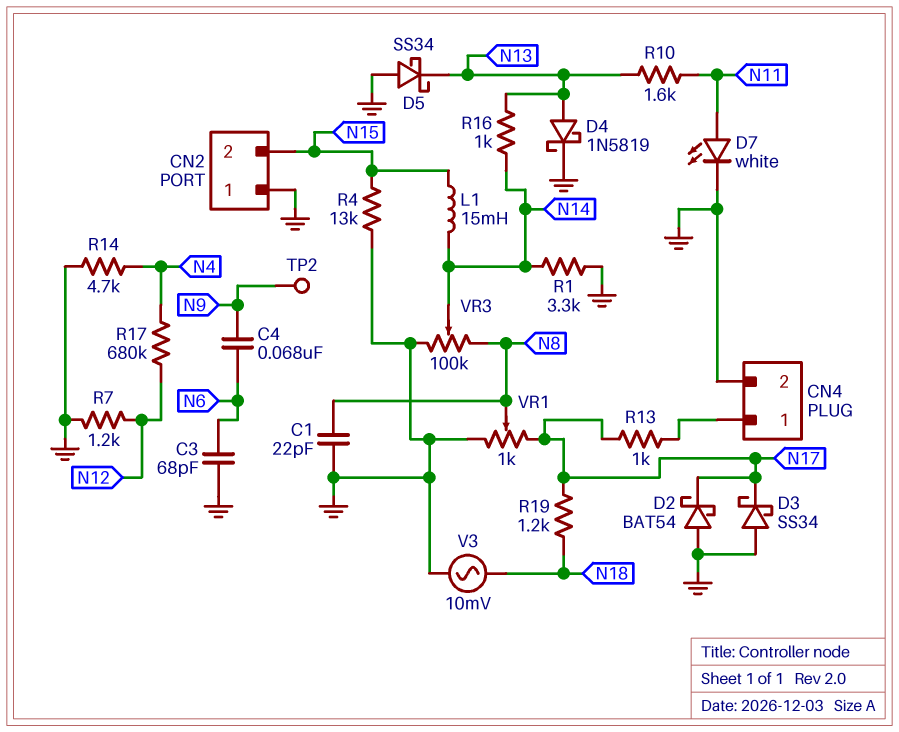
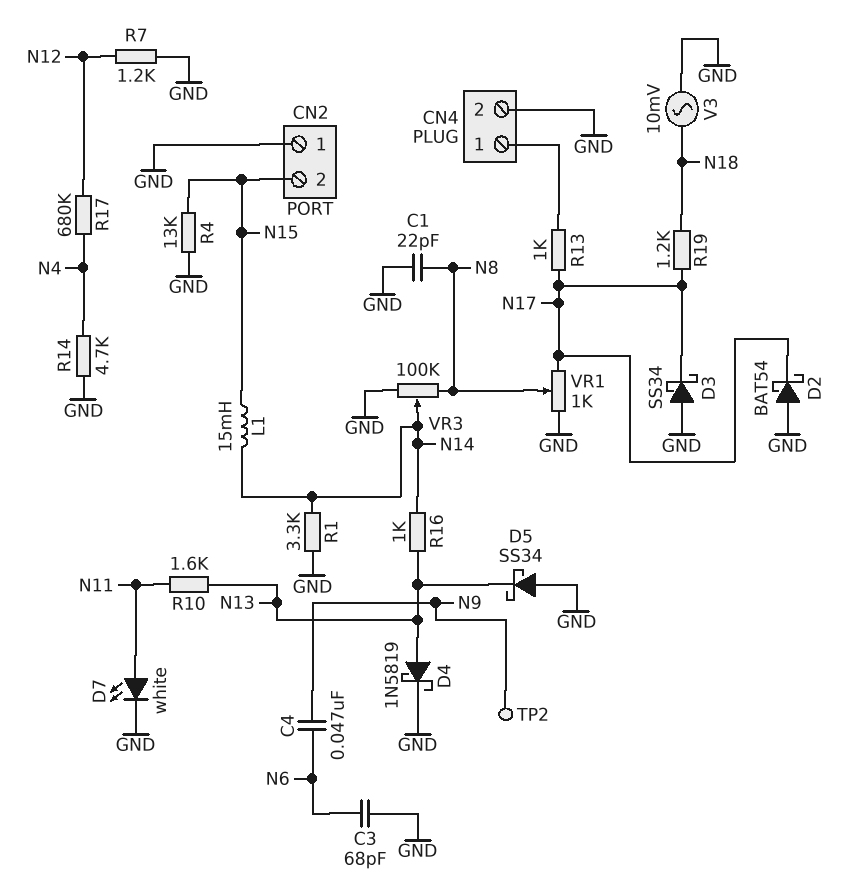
C4: 68nF (N6, N9) -> 47nF (N6, N9)

